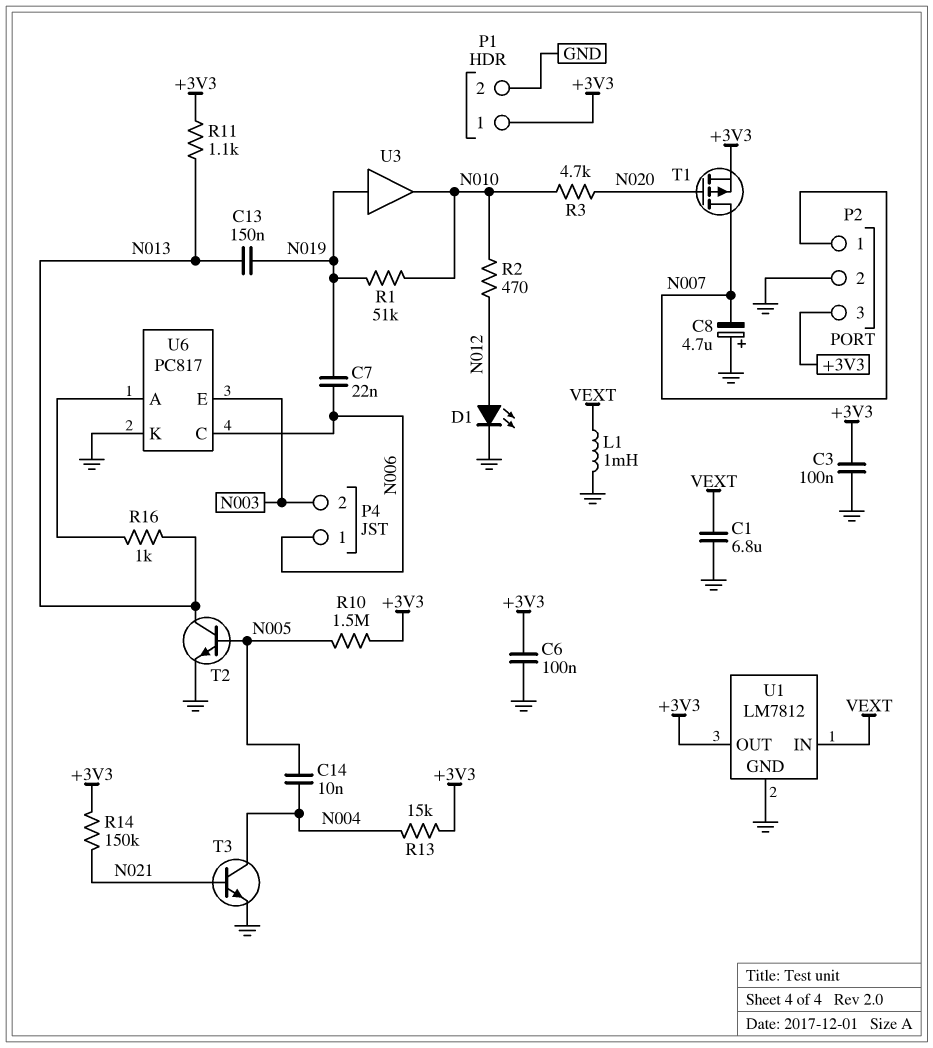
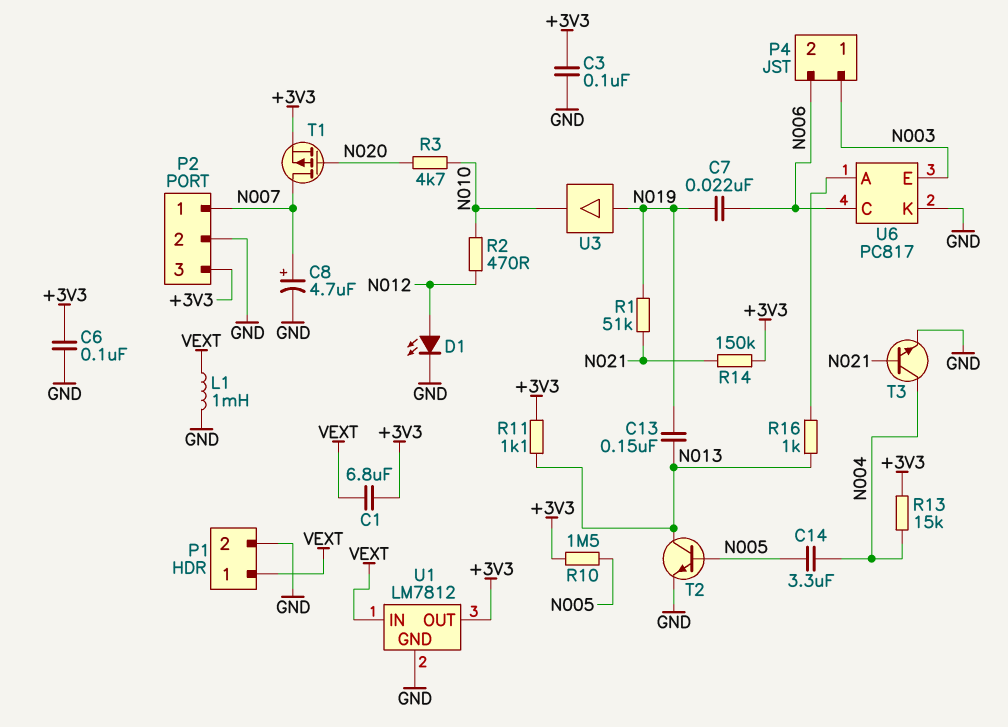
C1: 6.8uF (GND, VEXT) -> 6.8uF (+3V3, VEXT)
C8: 4.7uF (plus GND, minus N007) -> 4.7uF (plus N007, minus GND)
C14: 10nF (N004, N005) -> 3.3uF (N004, N005)
P1 pin 1: +3V3 -> VEXT
P4 pin 1: N006 -> N003
P4 pin 2: N003 -> N006
R1: 51k (N010, N019) -> 51k (N019, N021)

